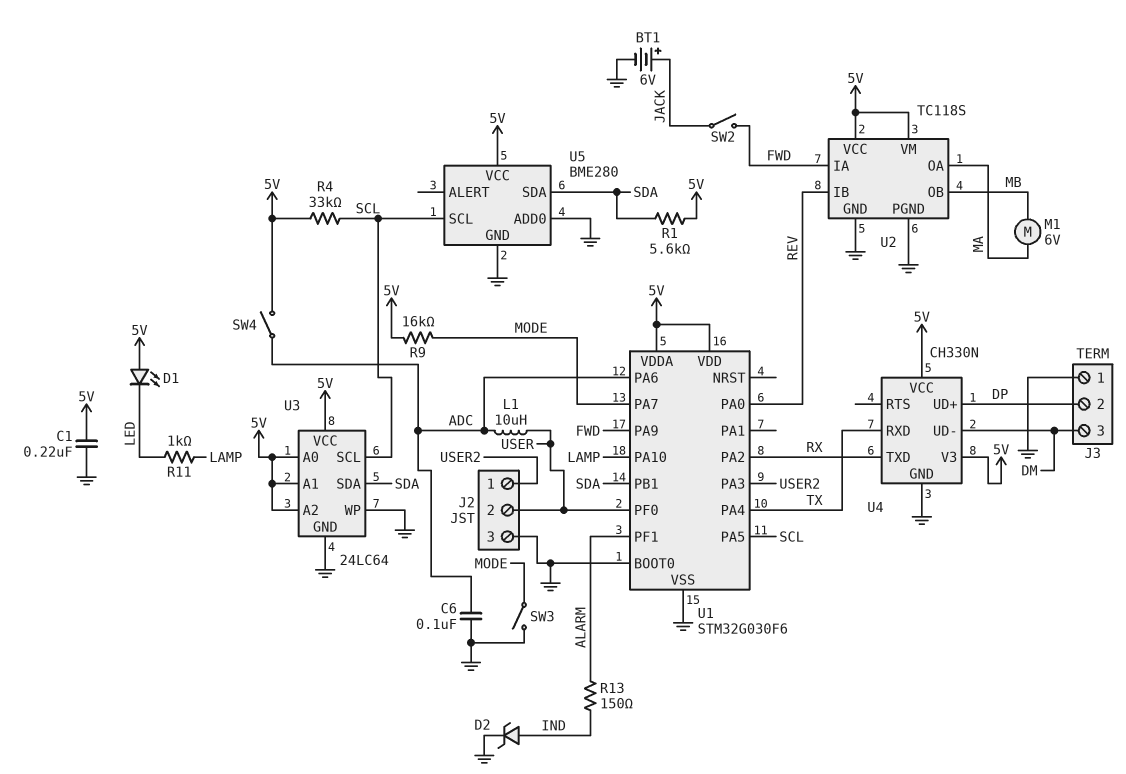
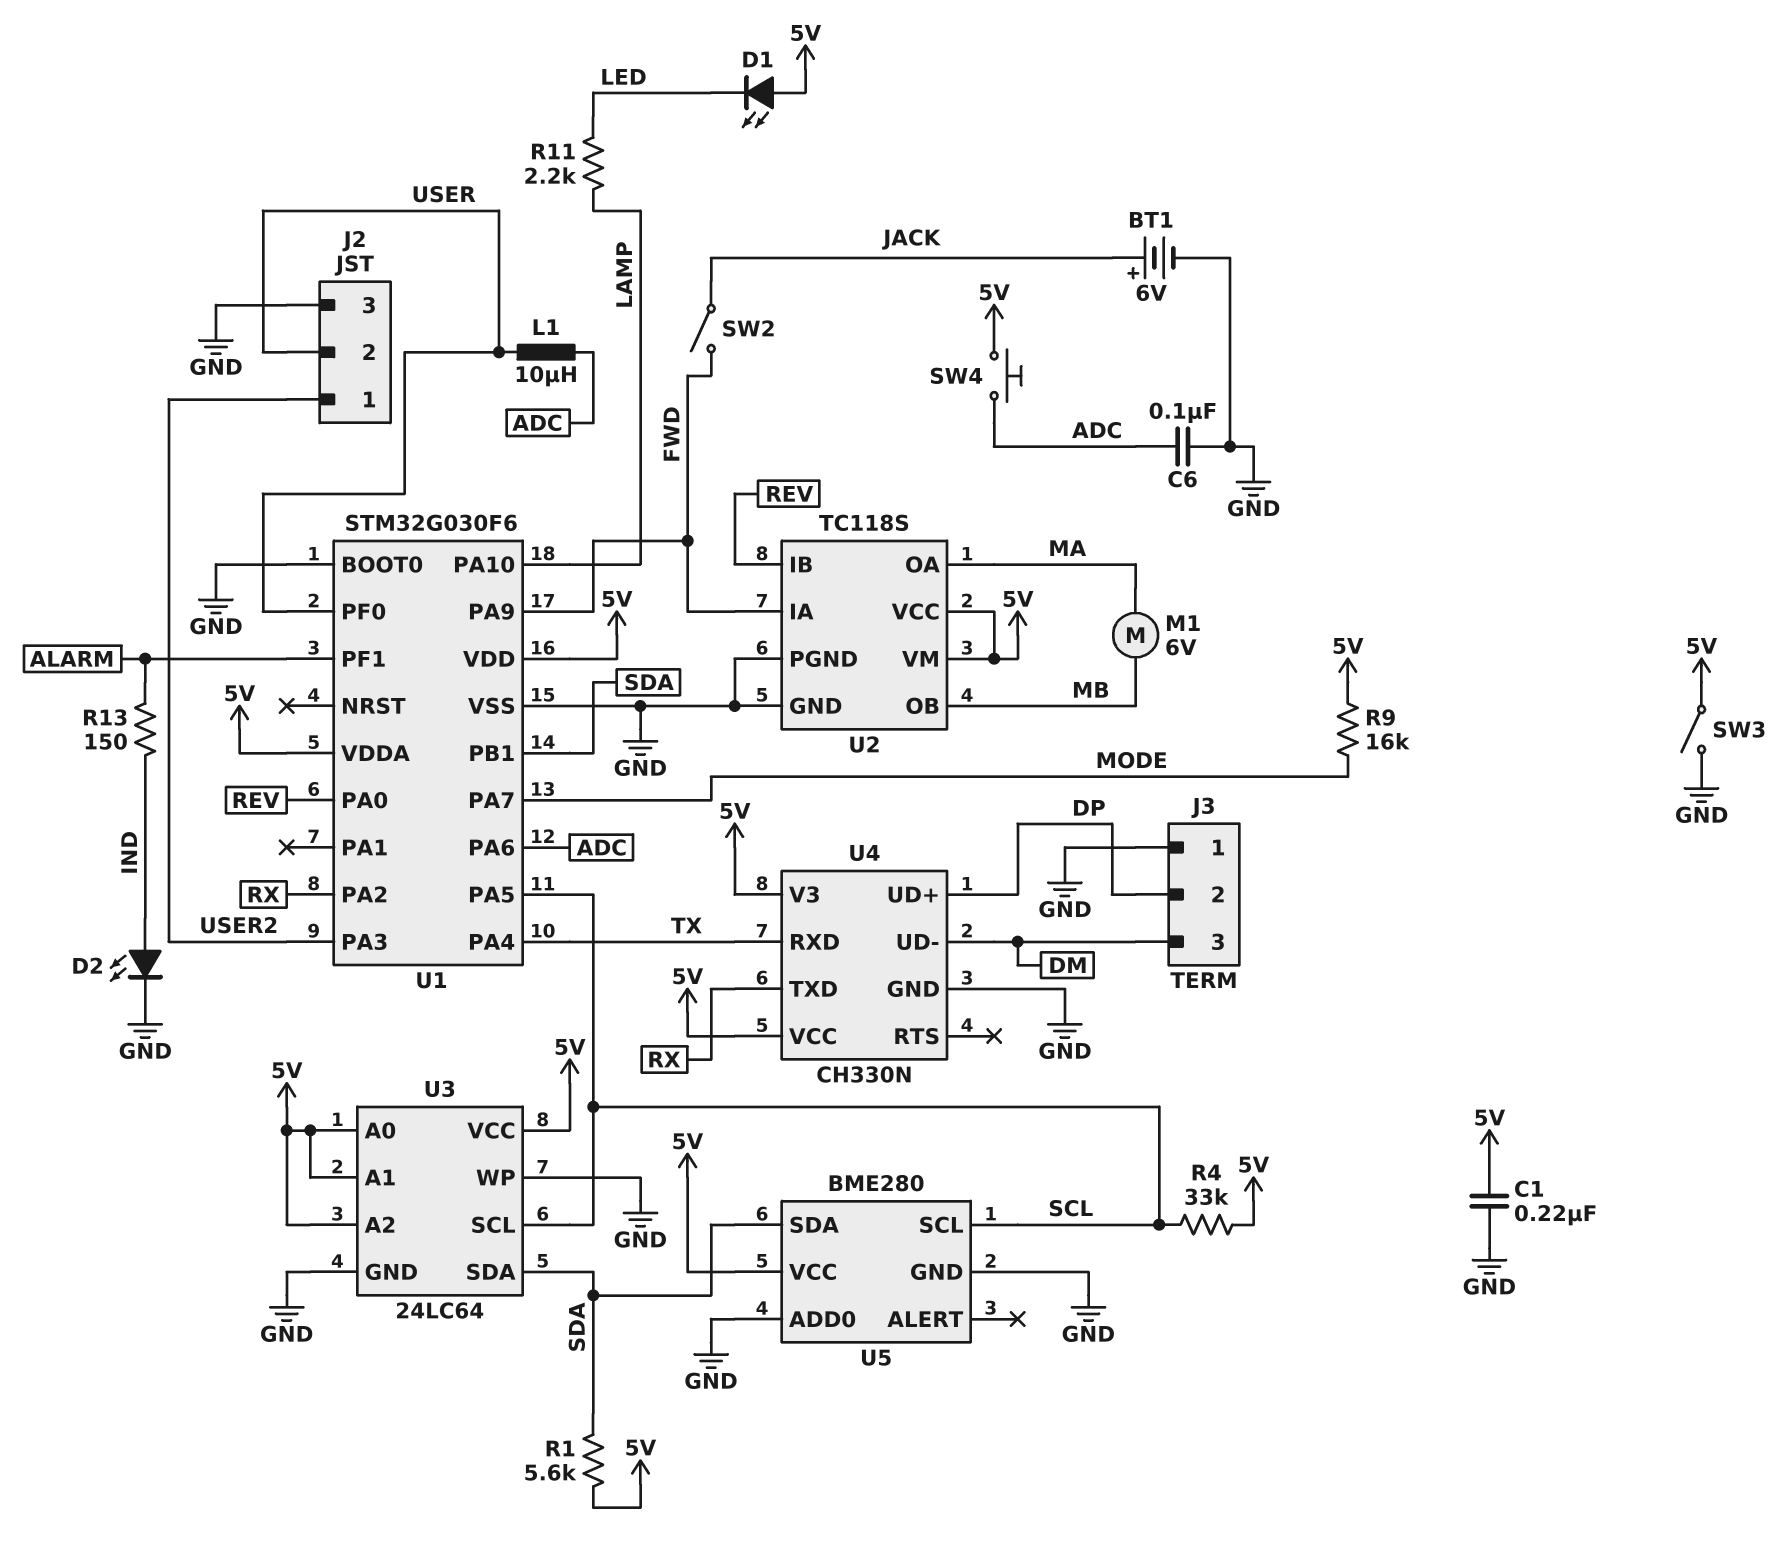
D2: zener (A IND, K GND) -> LED (A IND, K GND)
R11: 1k (LAMP, LED) -> 2.2k (LAMP, LED)
SW3: switch (GND, MODE) -> switch (5V, GND)
SW4: switch (5V, ADC) -> button (5V, ADC)

